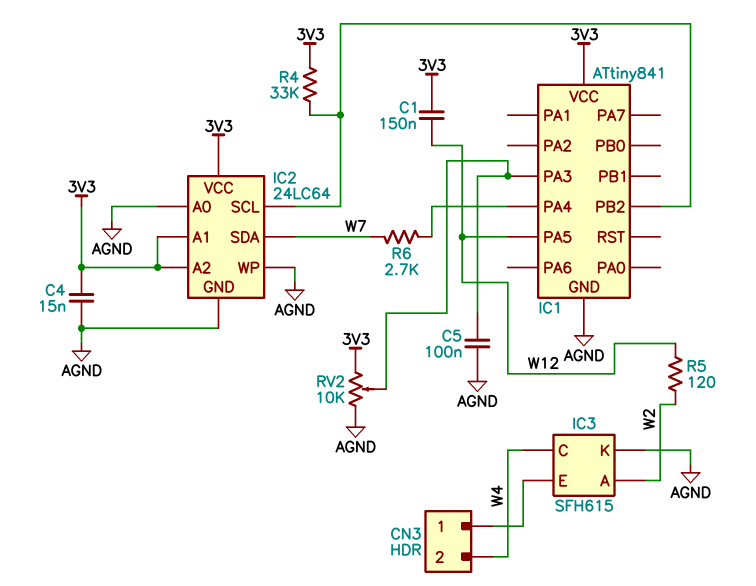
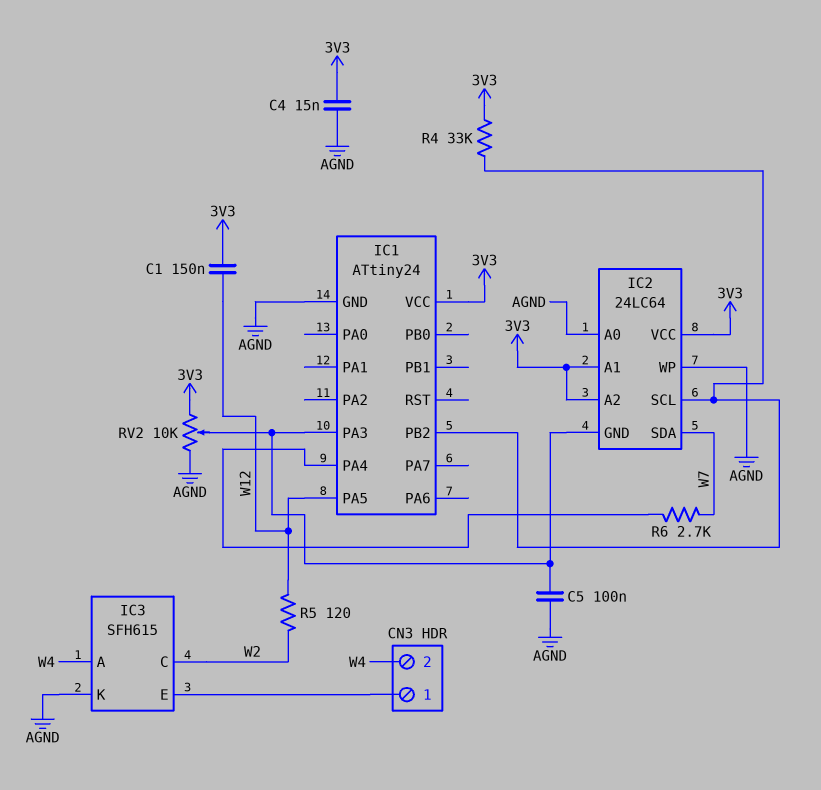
IC1: ATtiny841 -> ATtiny24
IC2 pin GND: AGND -> IC1/PA3
IC3 pin A: W2 -> W4
IC3 pin C: W4 -> W2

